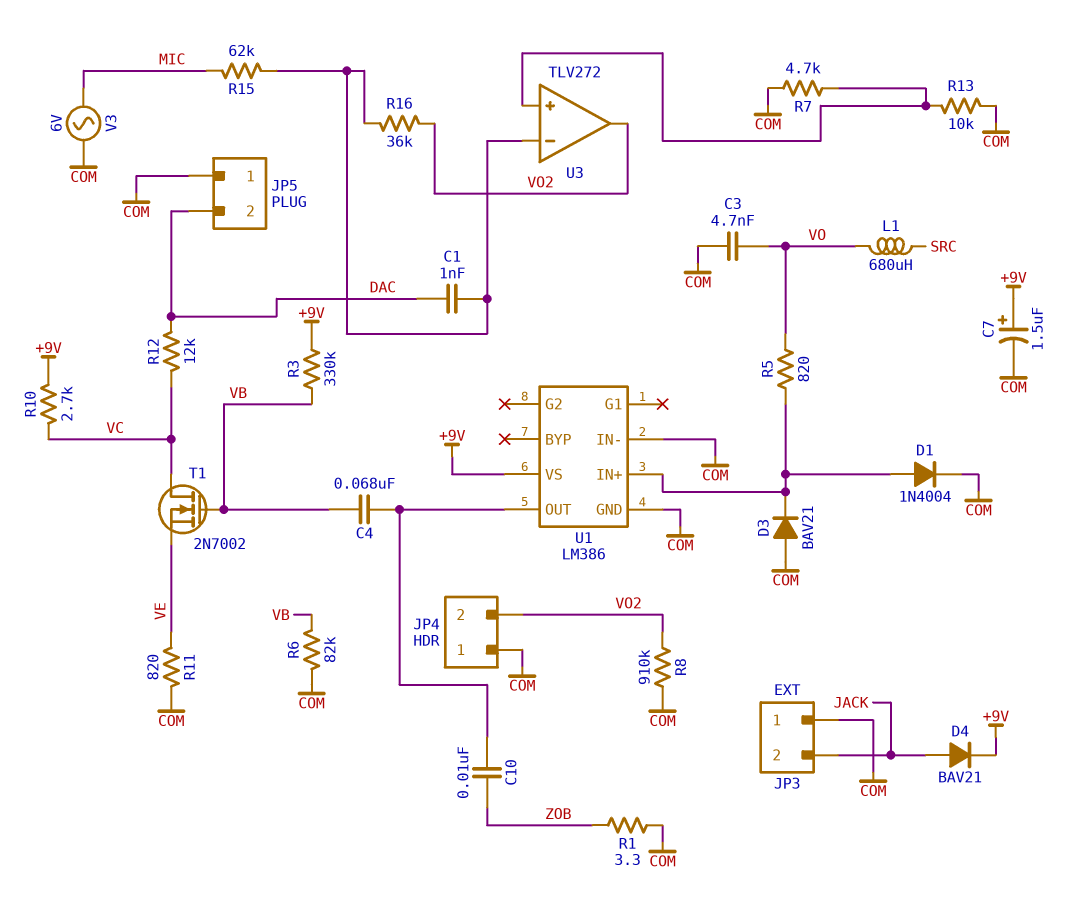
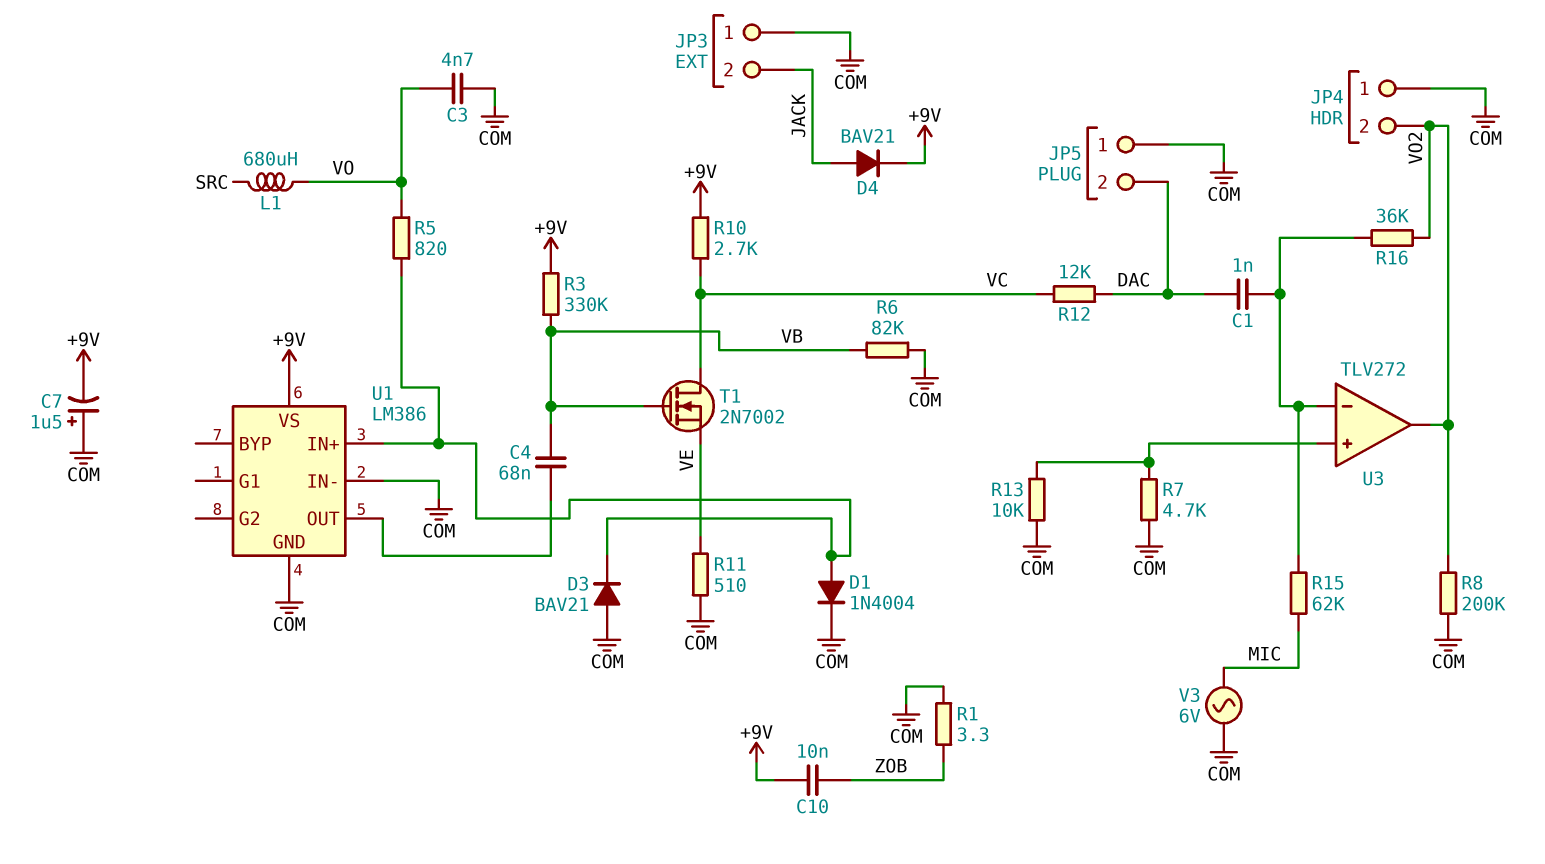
C7: 1.5uF (plus +9V, minus COM) -> 1.5uF (plus COM, minus +9V)
C10: 10nF (U1/OUT, ZOB) -> 10nF (+9V, ZOB)
R8: 910k (COM, VO2) -> 200k (COM, VO2)
R11: 820 (COM, VE) -> 510 (COM, VE)

